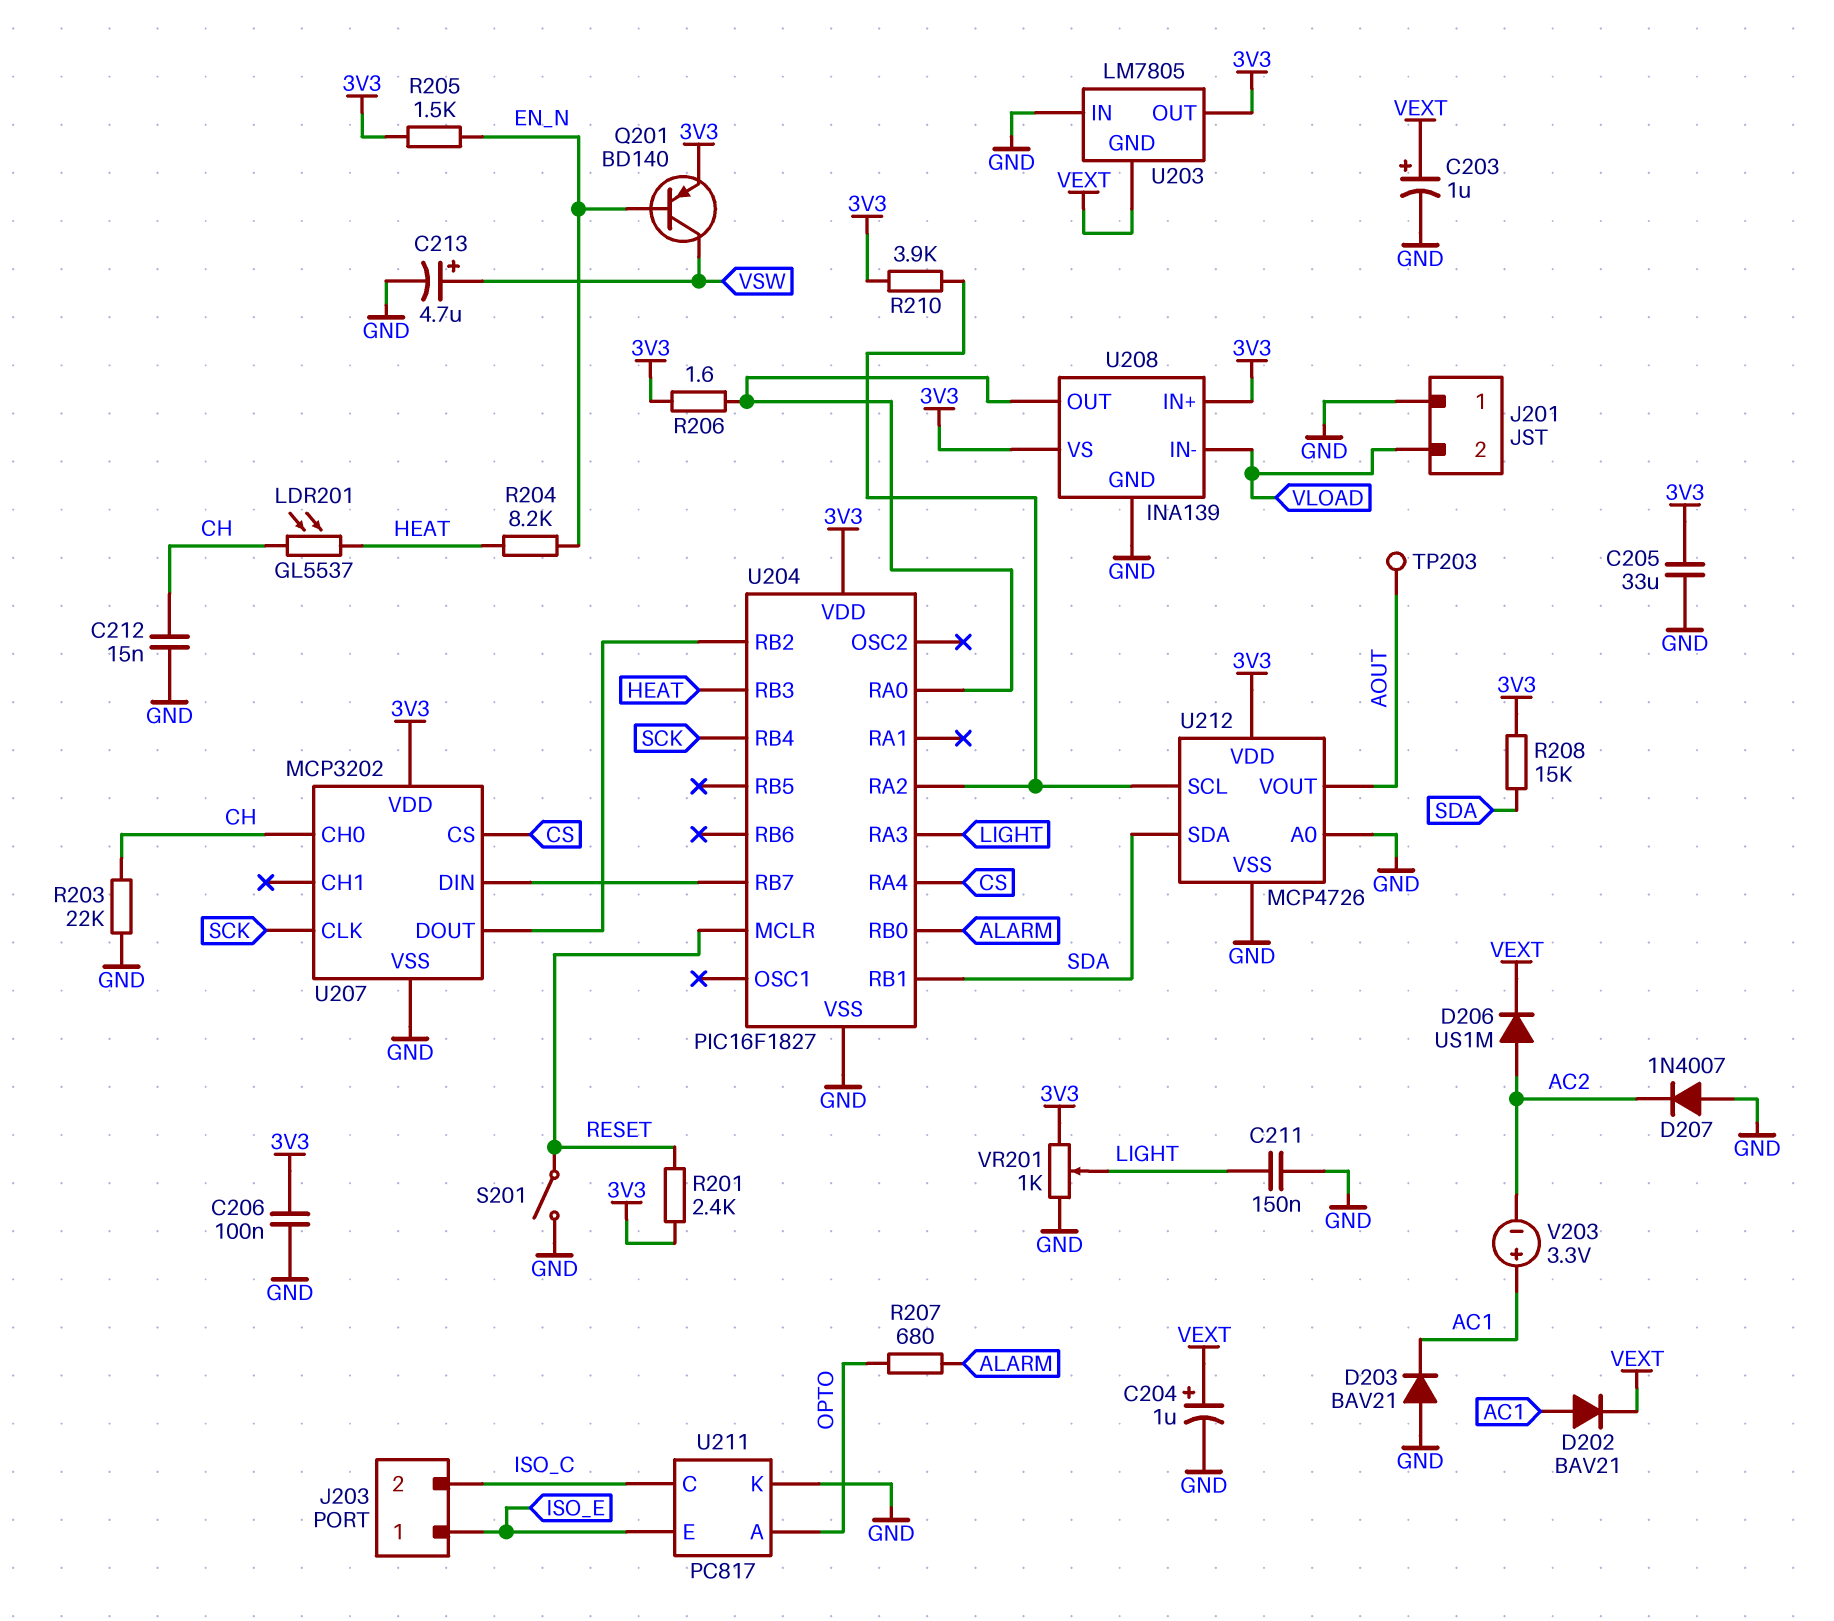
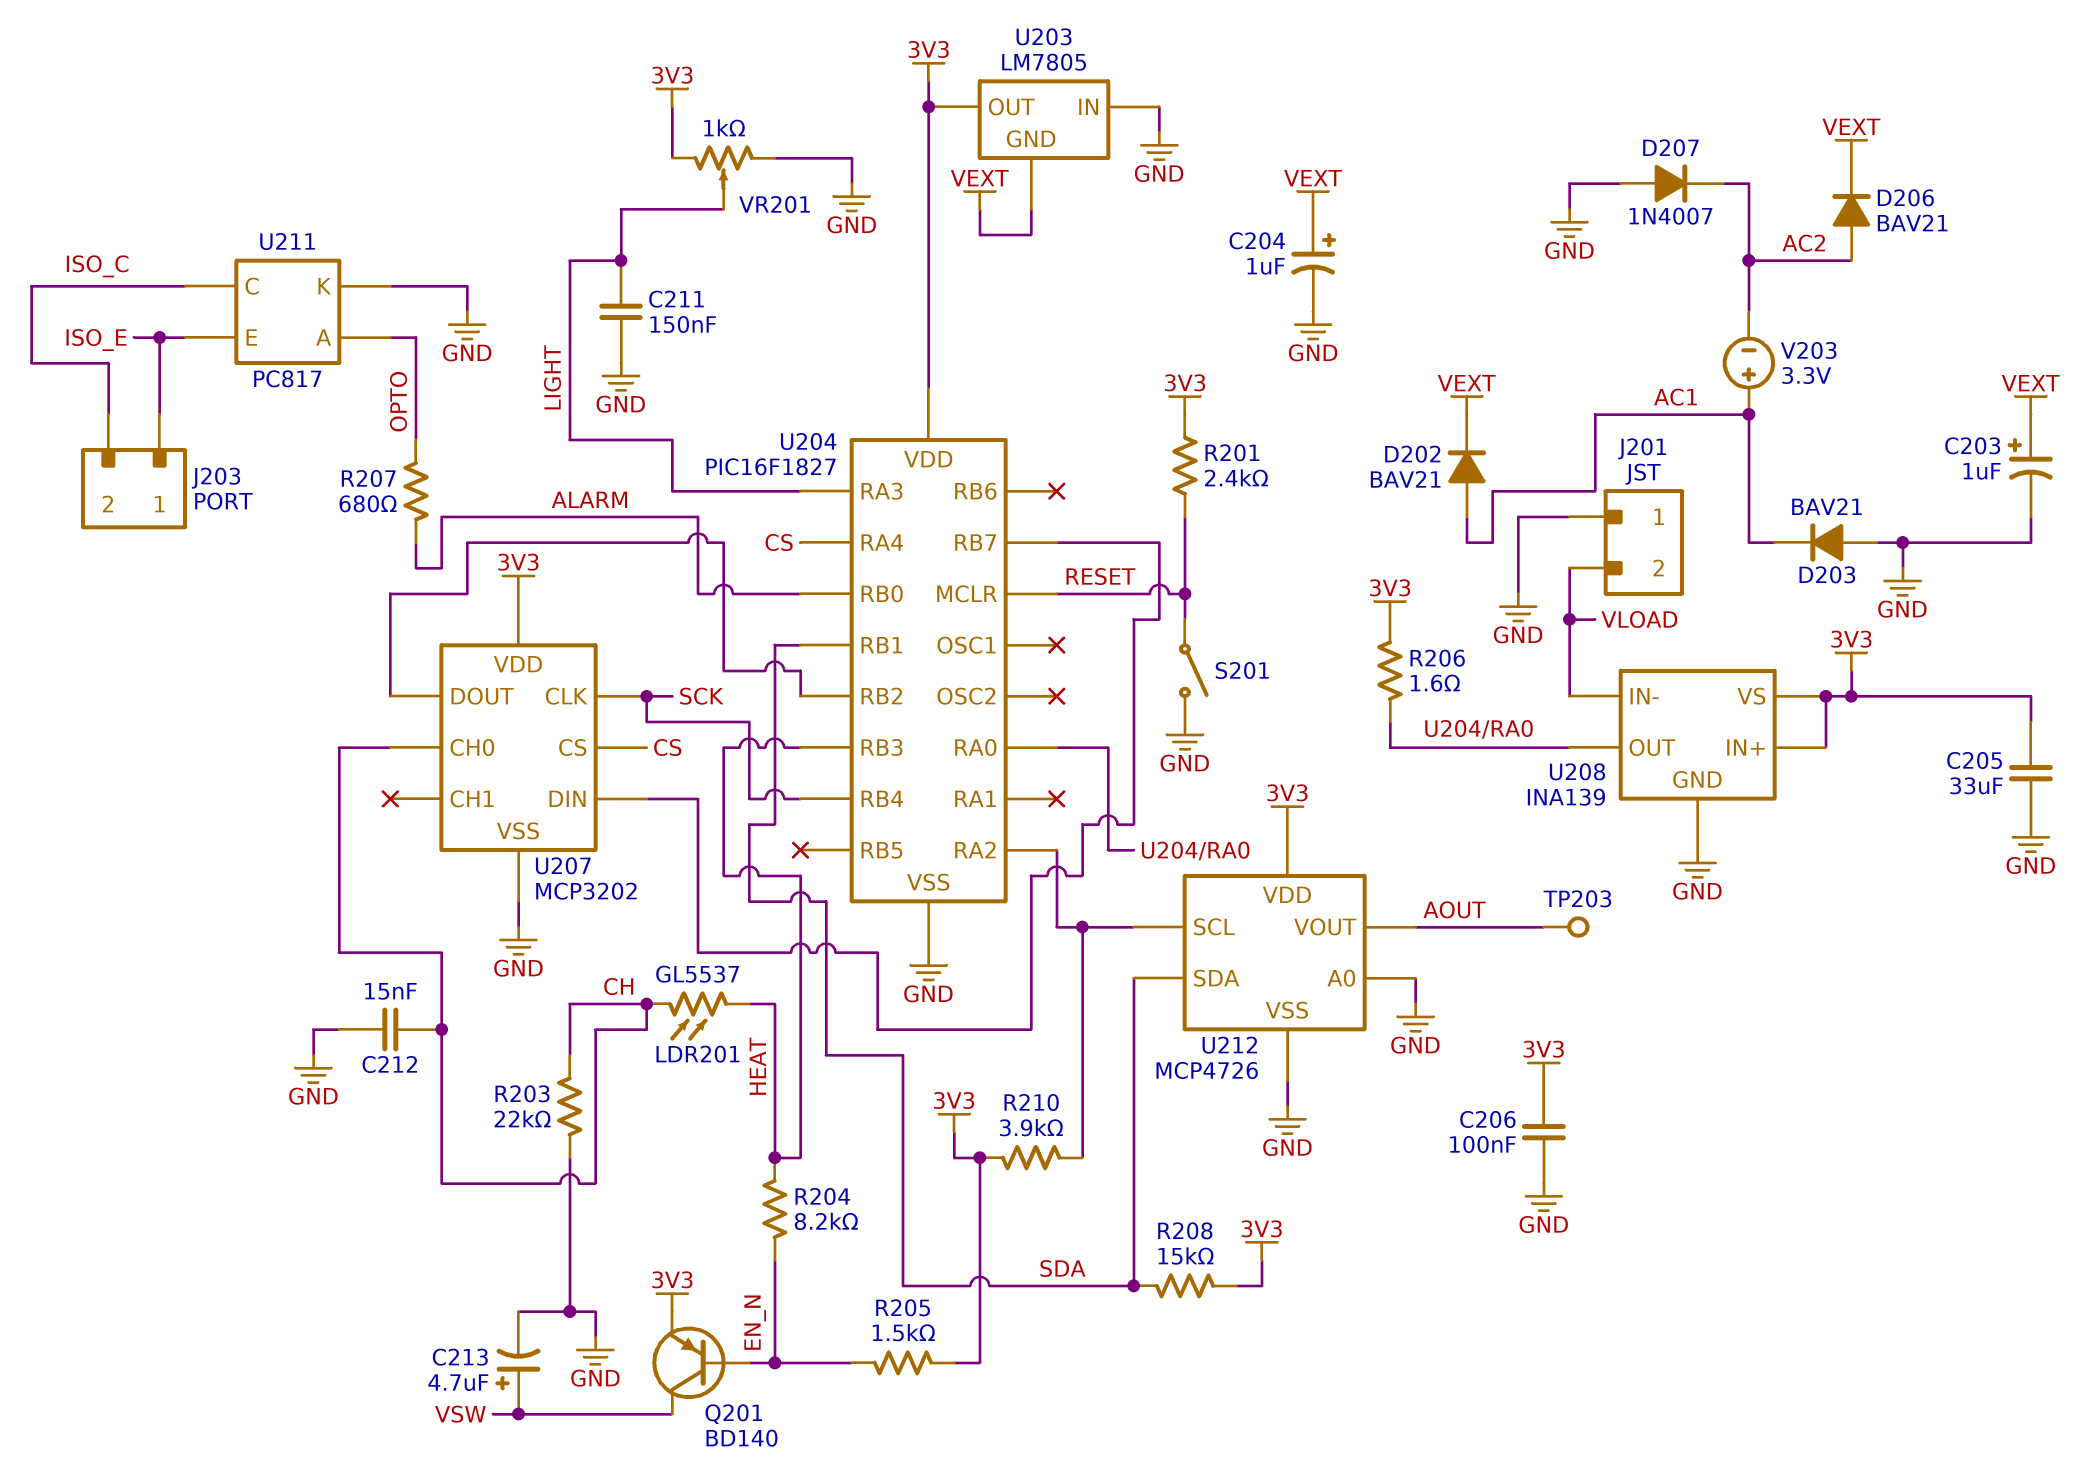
D206: diode US1M (A AC2, K VEXT) -> diode BAV21 (A AC2, K VEXT)

